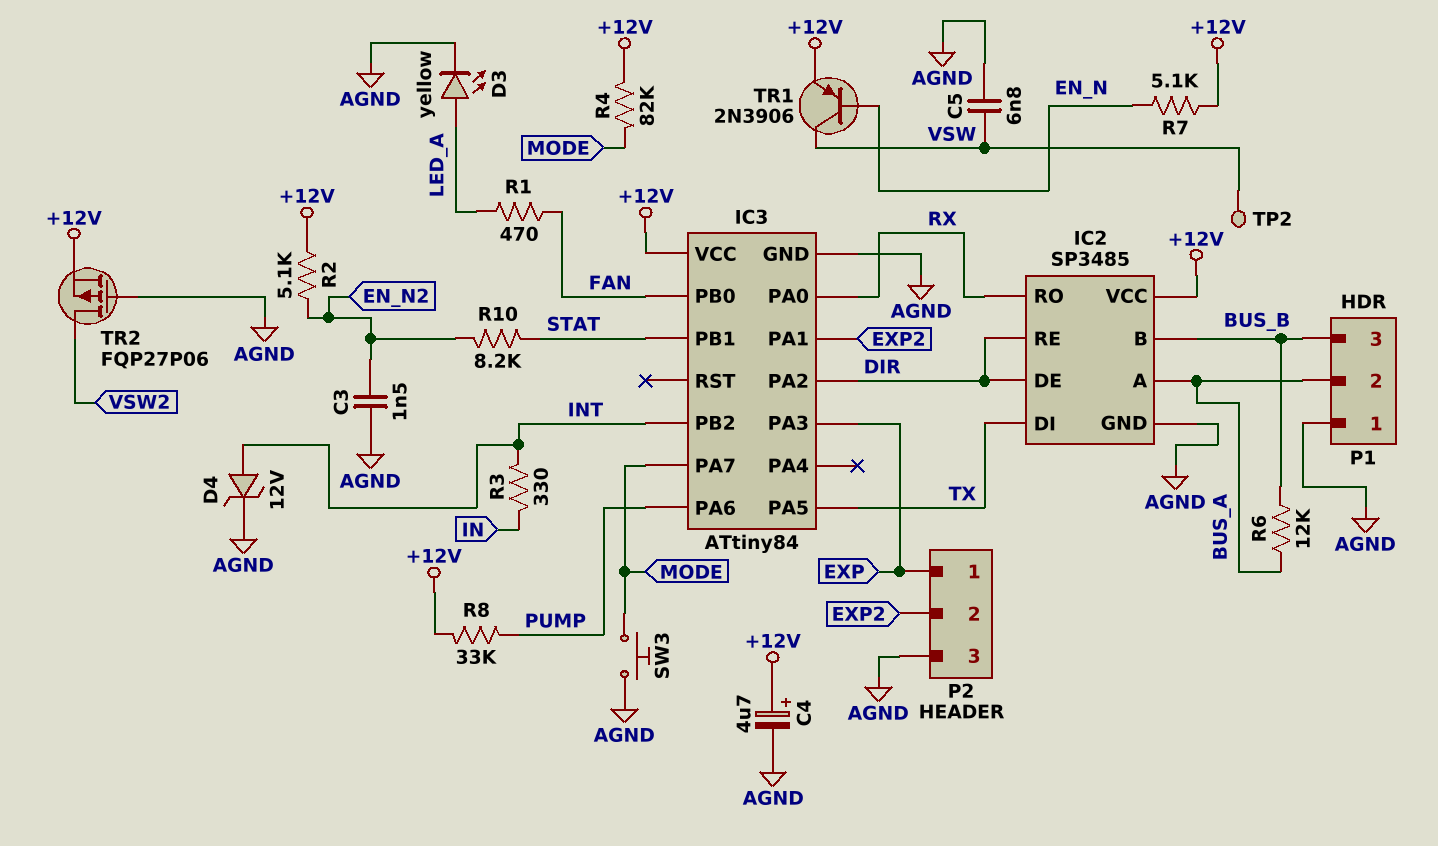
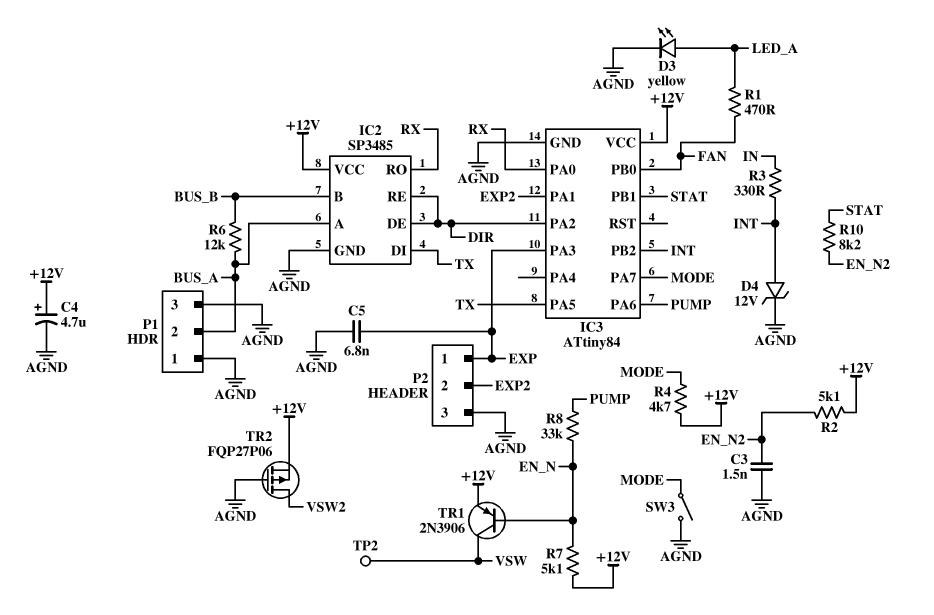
C5: 6.8nF (AGND, VSW) -> 6.8nF (AGND, EXP)
P1 pin 3: BUS_B -> AGND
R4: 82k (+12V, MODE) -> 4.7k (+12V, MODE)
R8: 33k (+12V, PUMP) -> 33k (EN_N, PUMP)
SW3: button (AGND, MODE) -> switch (AGND, MODE)

